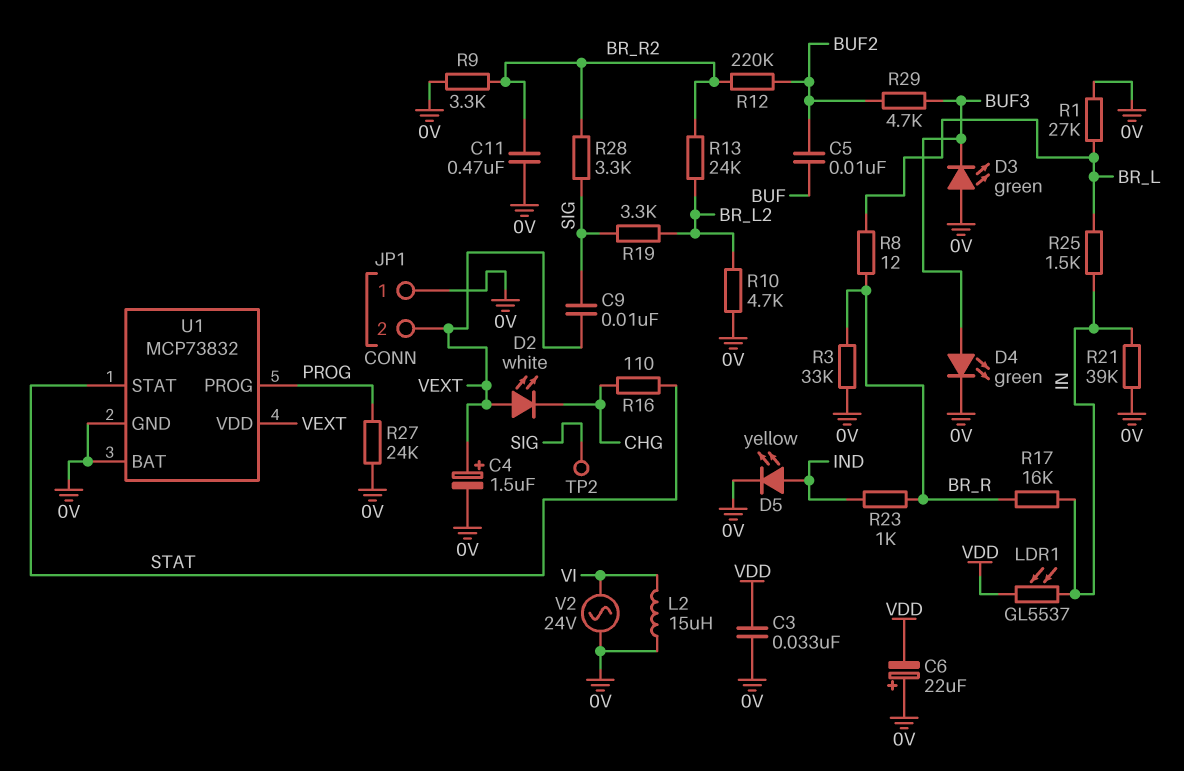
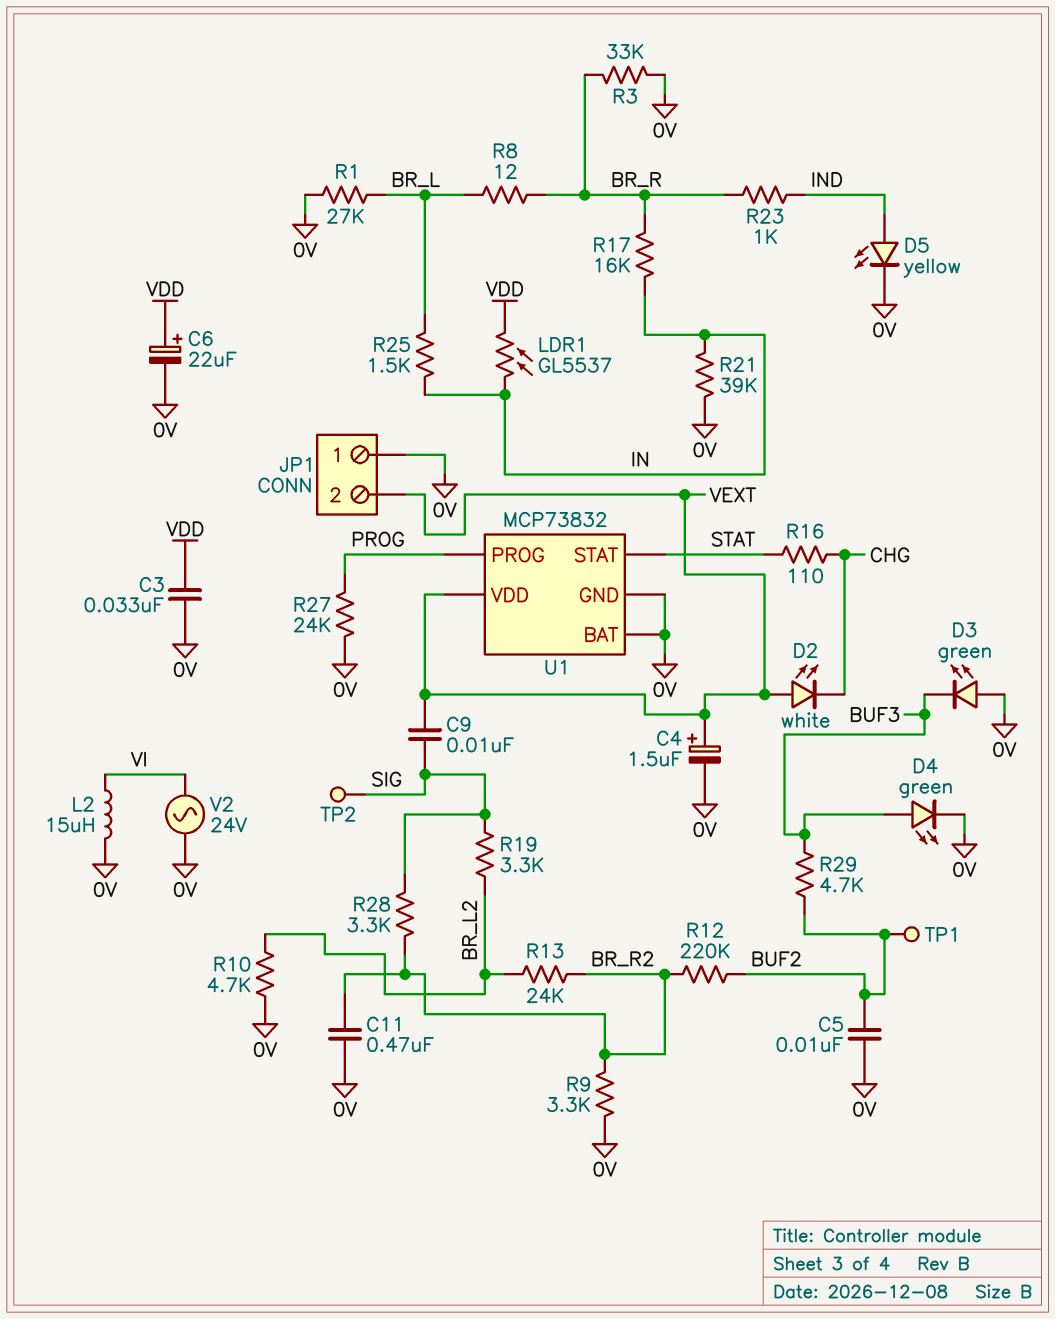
C5: 10nF (BUF, BUF2) -> 10nF (0V, BUF2)
C6: 22uF (plus 0V, minus VDD) -> 22uF (plus VDD, minus 0V)
TP1: none -> test point (BUF2)

